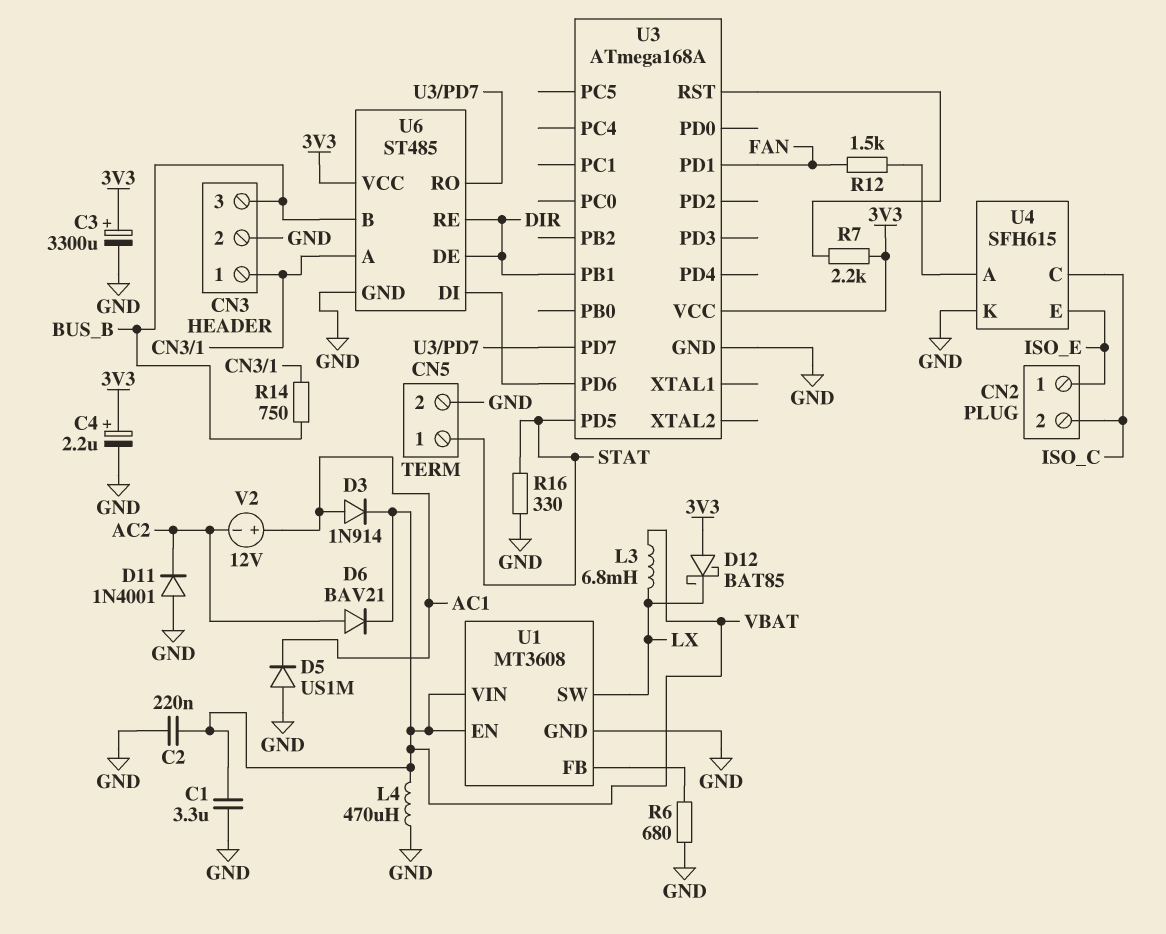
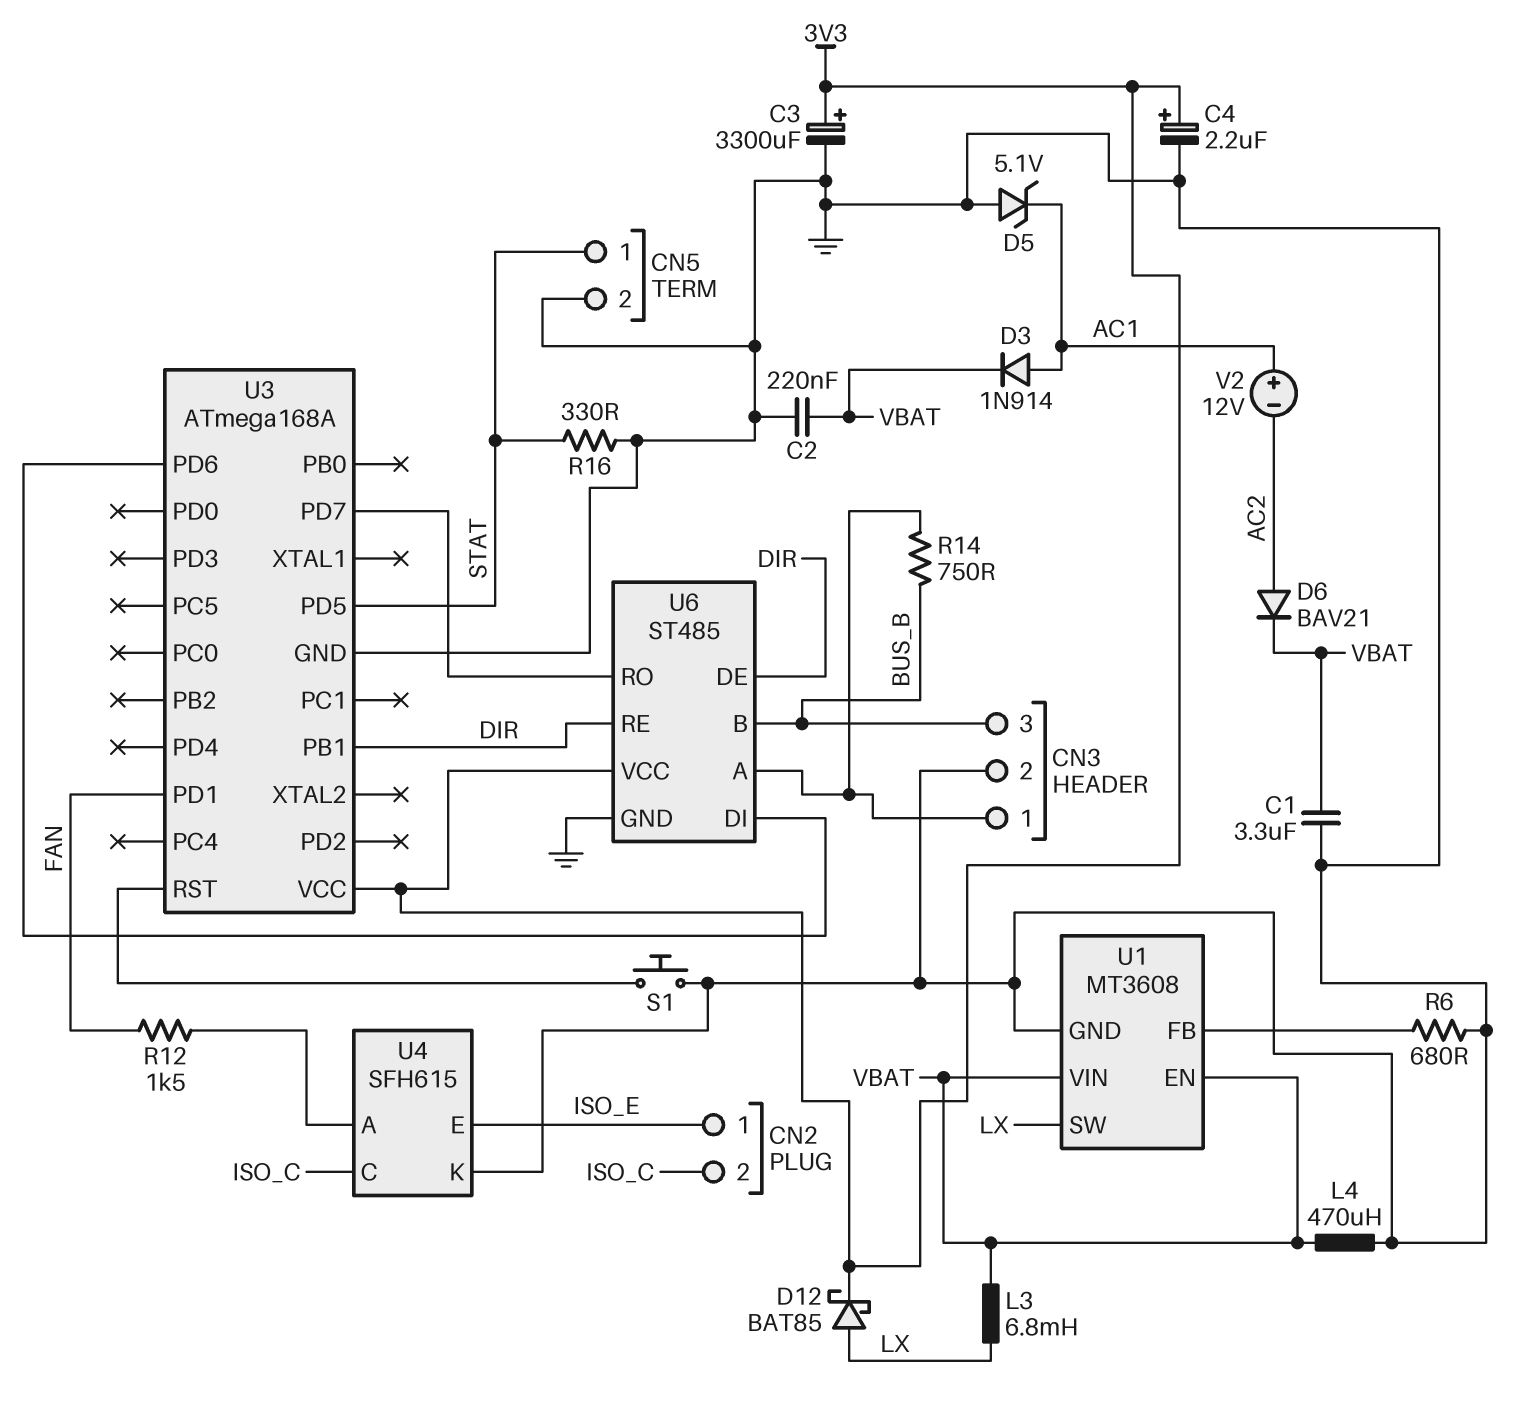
D5: diode US1M (A GND, K AC1) -> zener 5.1V (A GND, K AC1)
D11: diode 1N4001 (A GND, K AC2) -> none
D12: schottky BAT85 (A 3V3, K LX) -> schottky BAT85 (A LX, K 3V3)
R7: 2.2k (3V3, U3/RST) -> none
S1: none -> button (GND, U3/RST)

